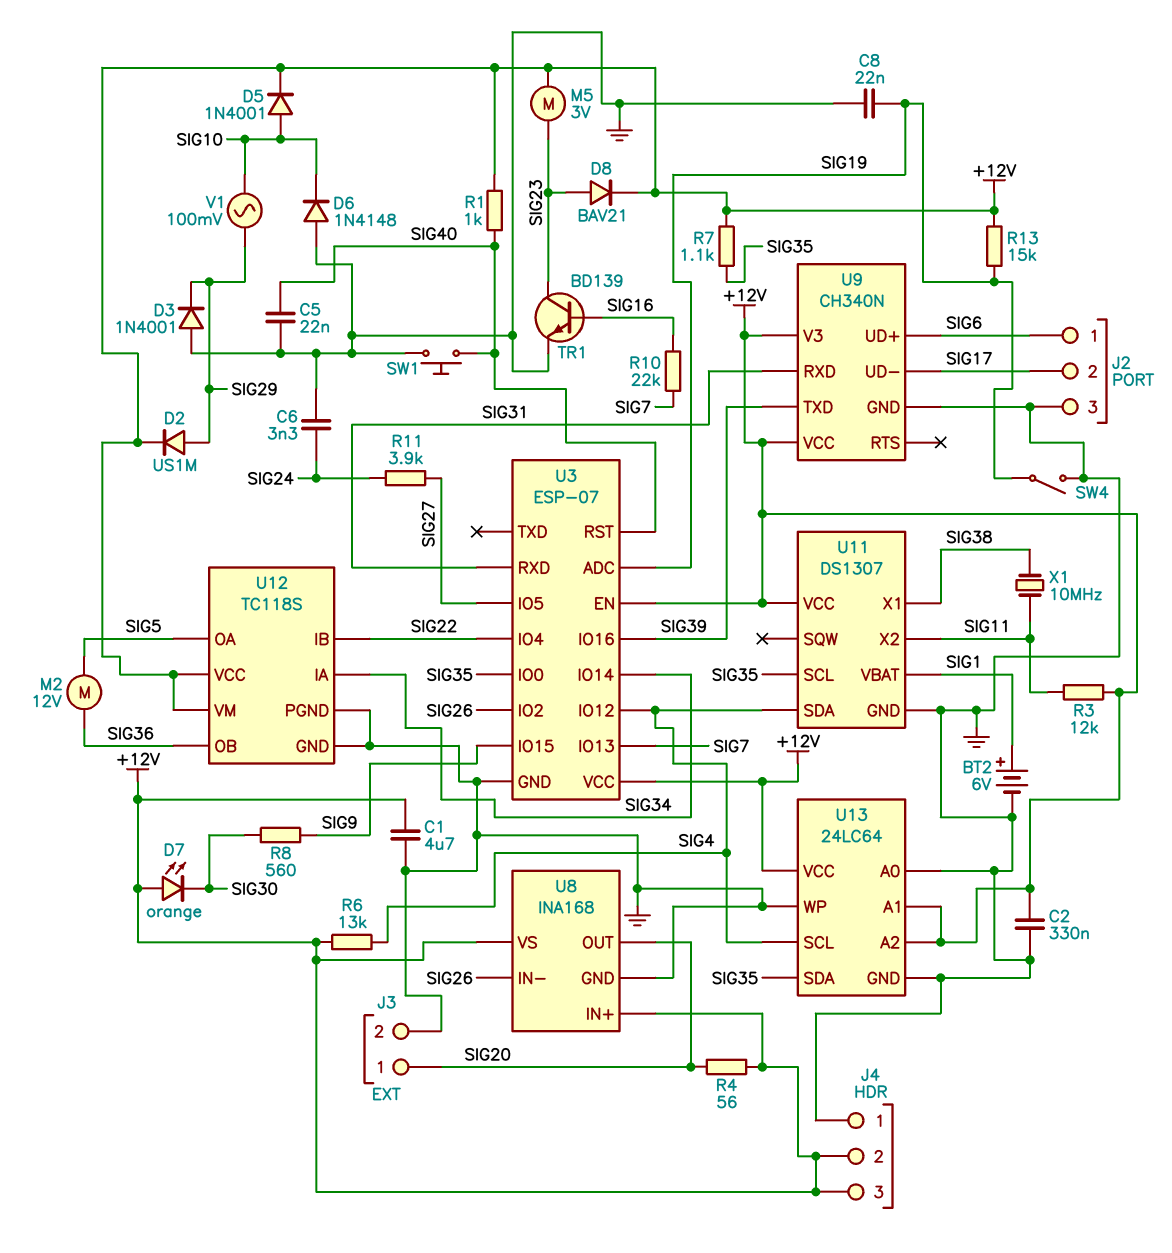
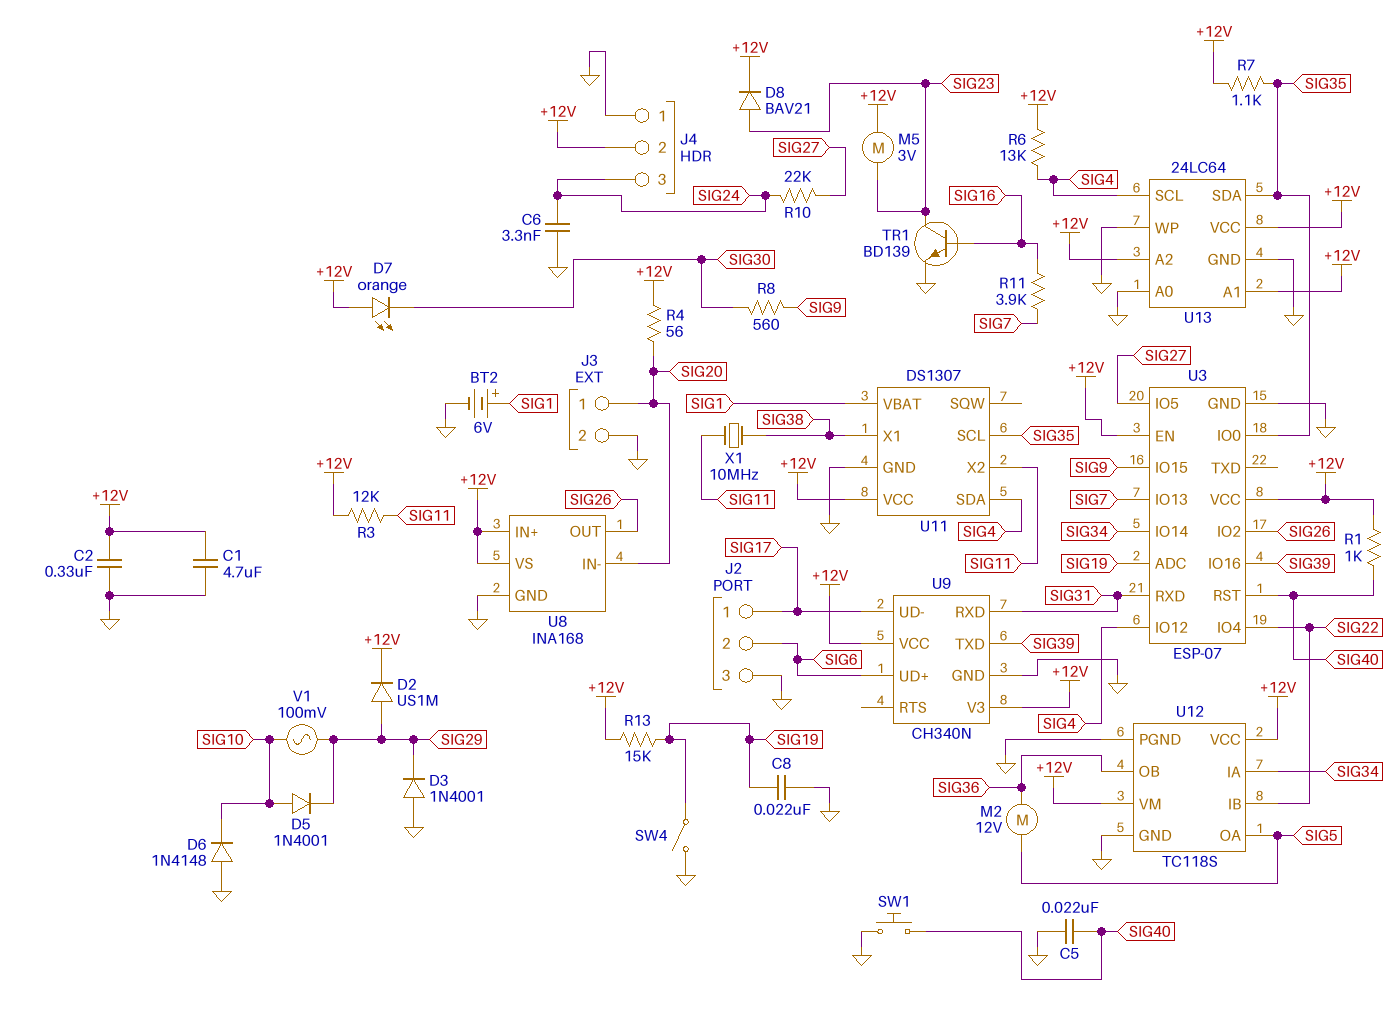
D5: diode 1N4001 (A SIG10, K +12V) -> diode 1N4001 (A SIG10, K SIG29)
J2 pin 1: SIG6 -> SIG17
J2 pin 2: SIG17 -> SIG6
J4 pin 3: +12V -> SIG24
R10: 22k (SIG7, SIG16) -> 22k (SIG24, SIG27)
R11: 3.9k (SIG24, SIG27) -> 3.9k (SIG7, SIG16)
U8 pin IN-: SIG26 -> SIG20
U8 pin OUT: SIG20 -> SIG26

